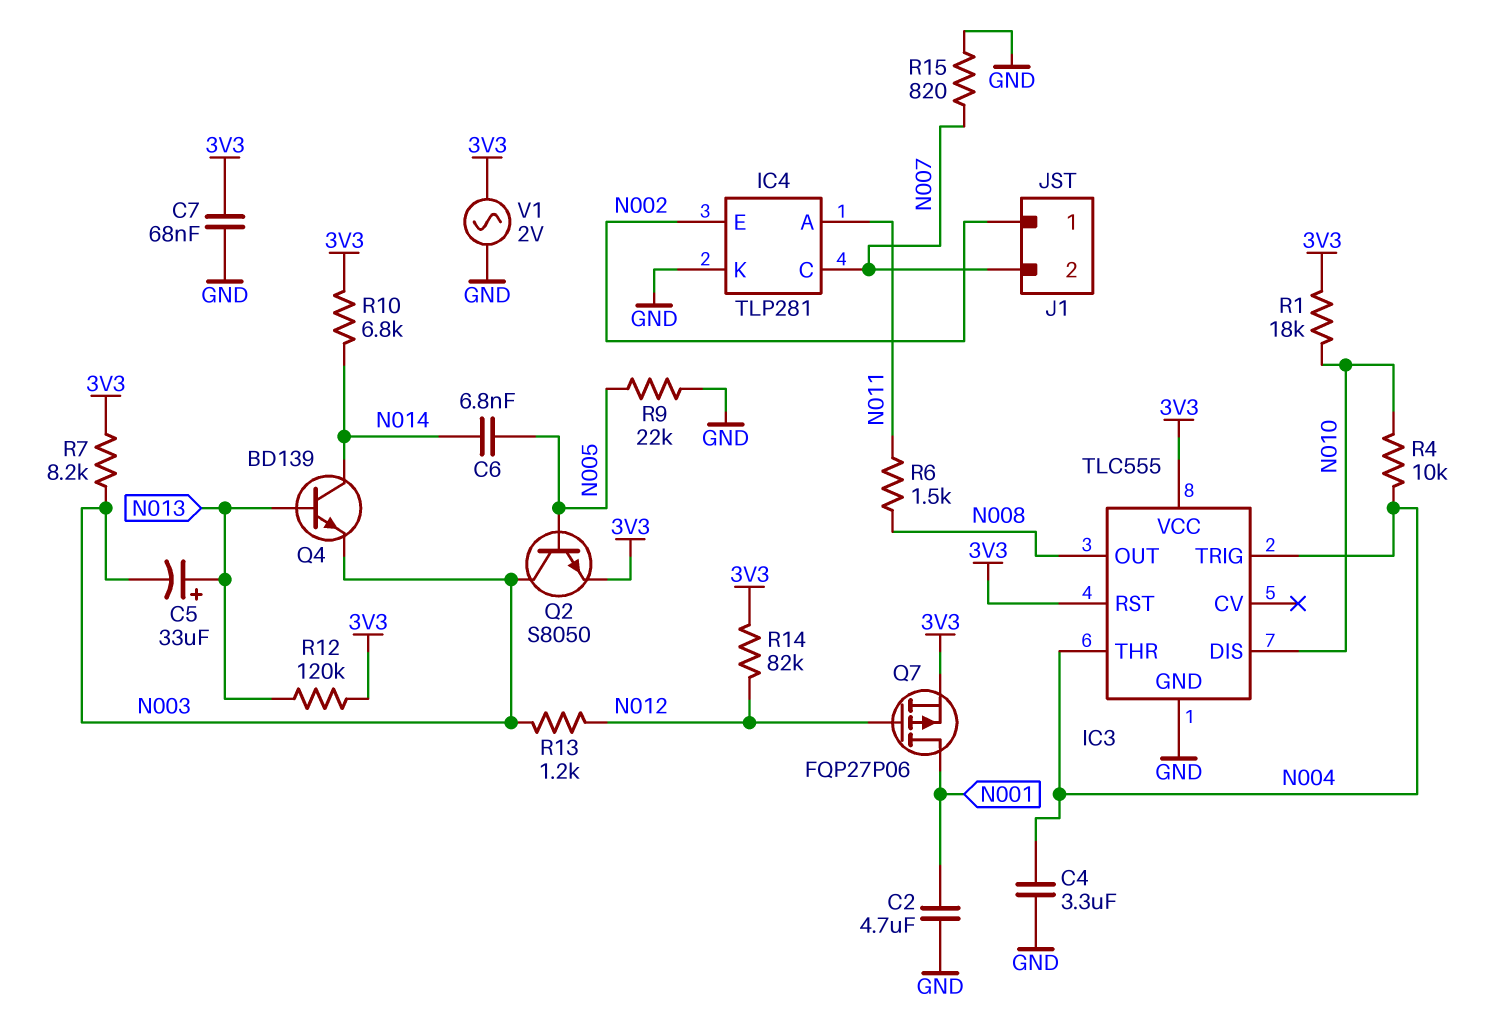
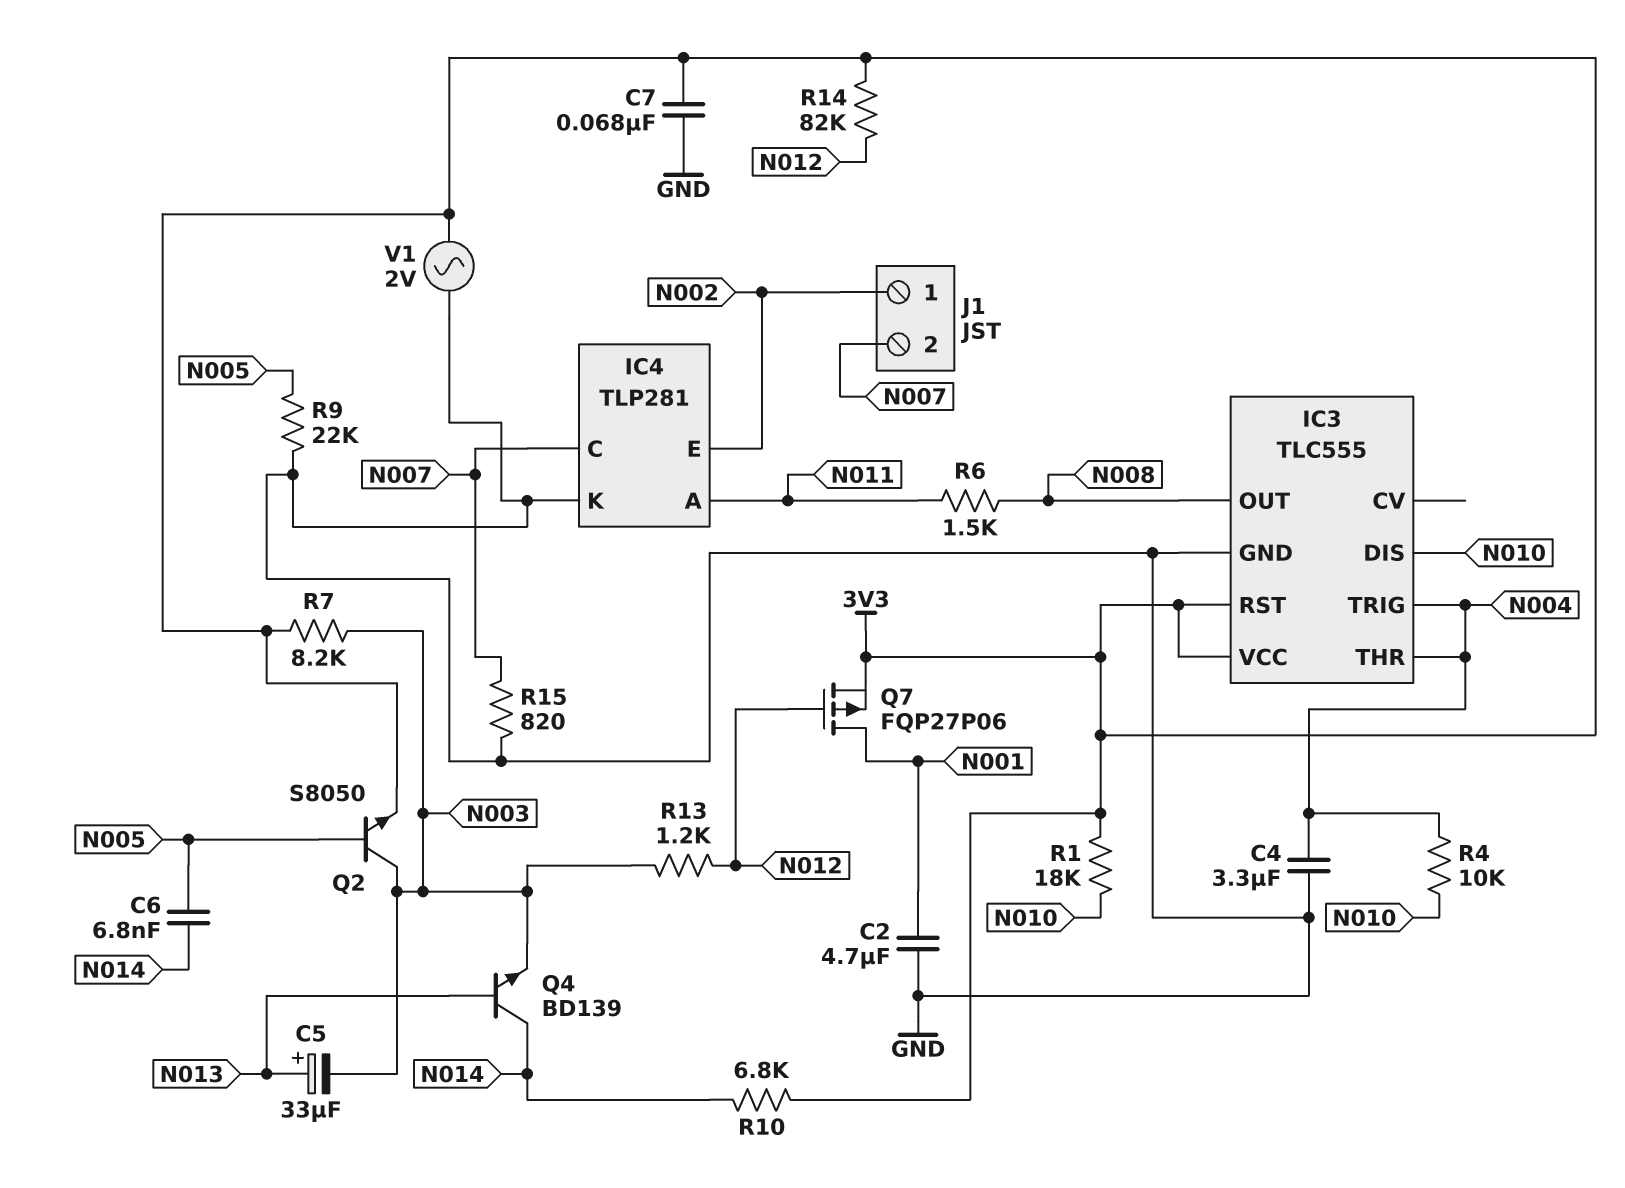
R12: 120k (3V3, N013) -> none

